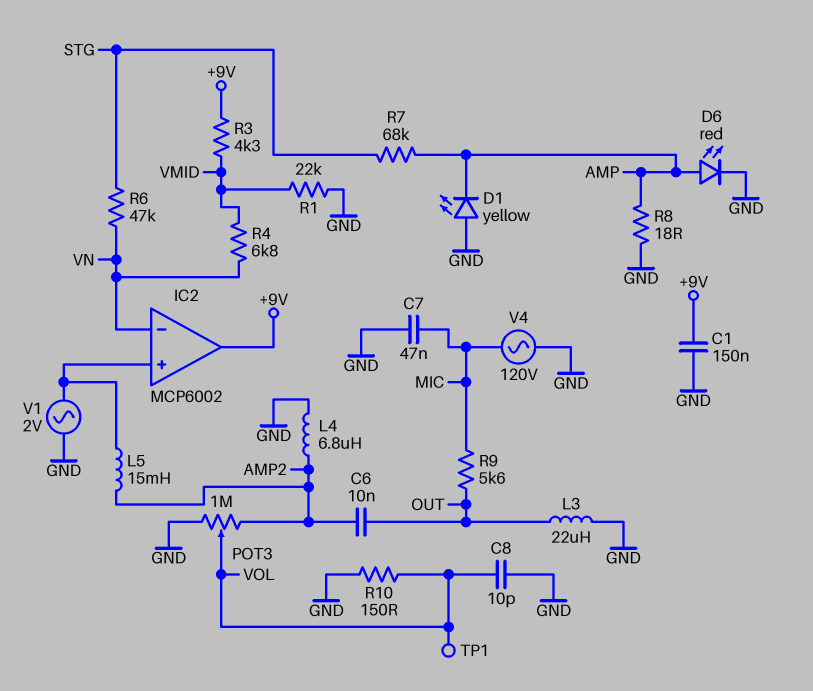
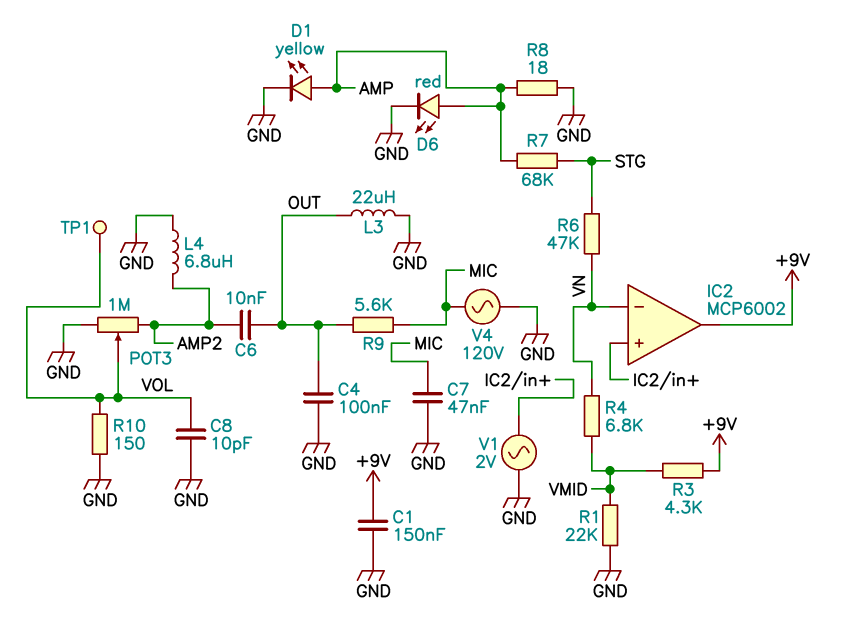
C4: none -> 100nF (GND, OUT)
D1: LED yellow (A GND, K AMP) -> LED yellow (A AMP, K GND)
L5: 15mH (AMP2, IC2/in+) -> none

